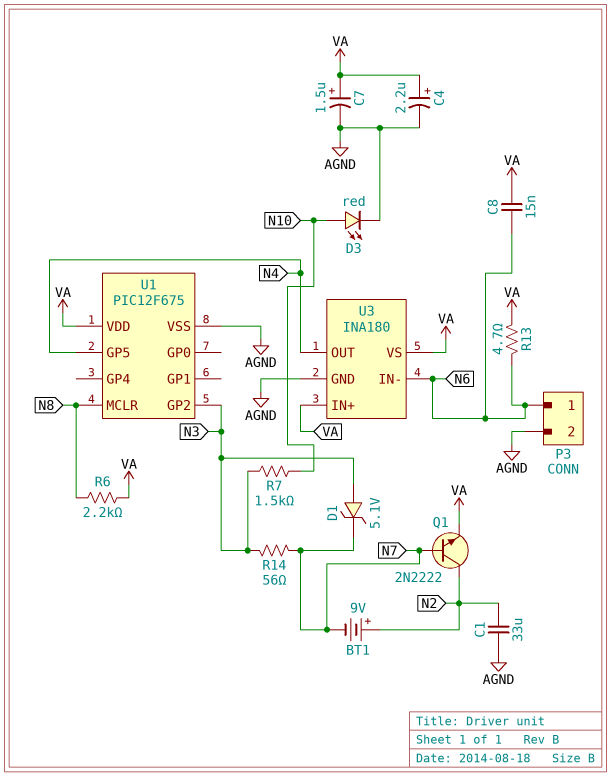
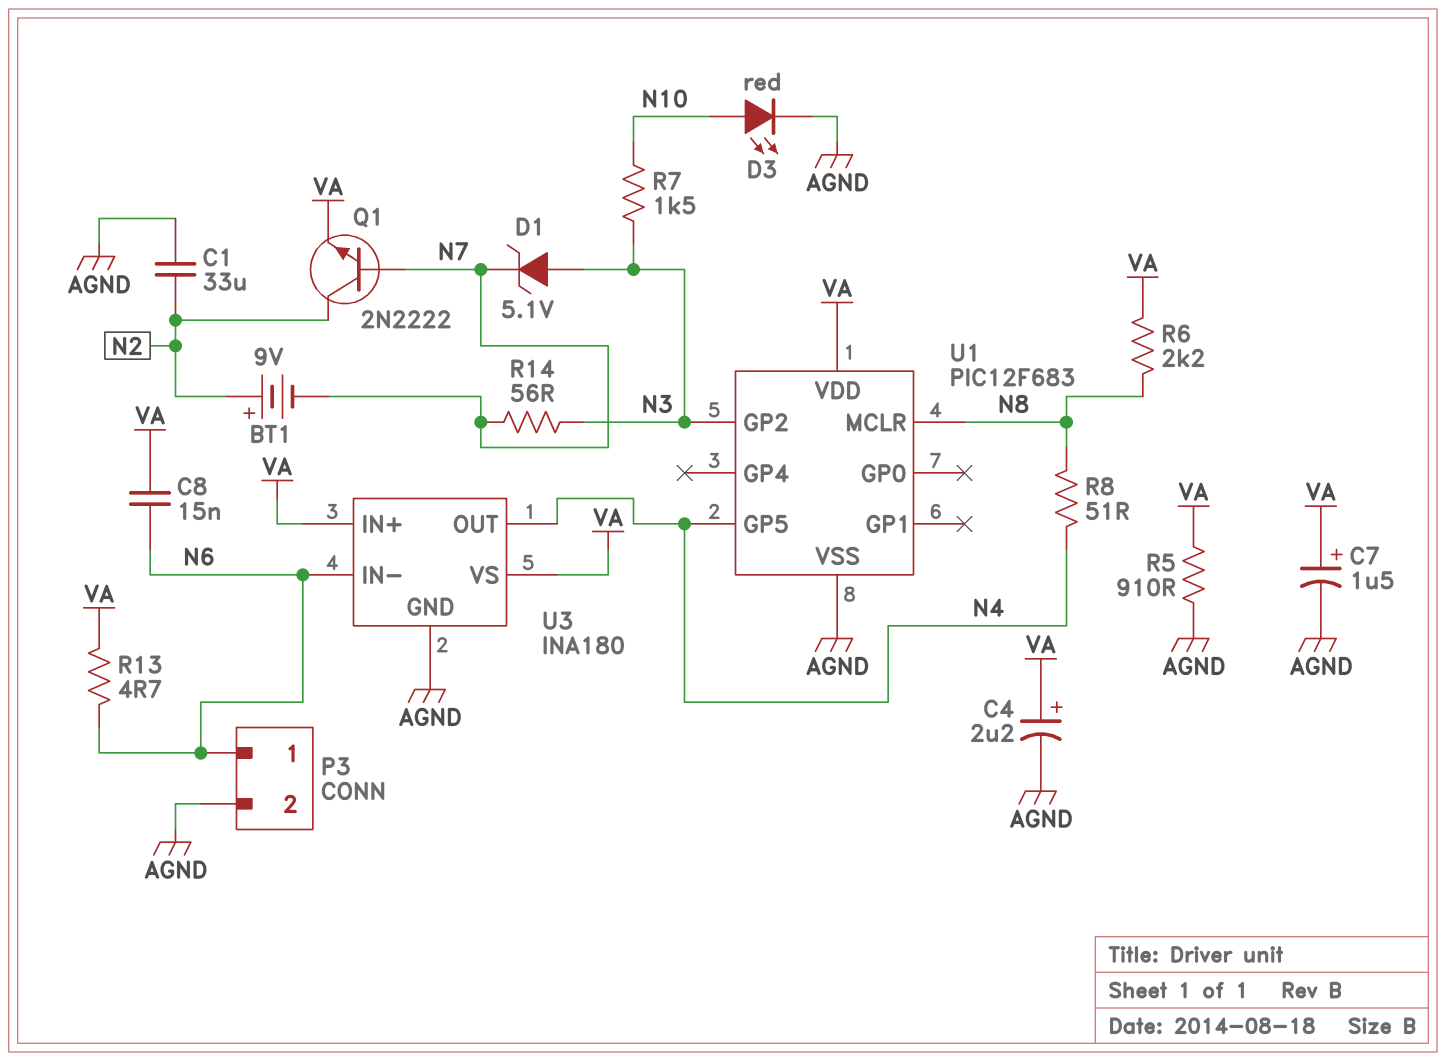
R5: none -> 910 (AGND, VA)
R8: none -> 51 (N4, N8)
U1: PIC12F675 -> PIC12F683

